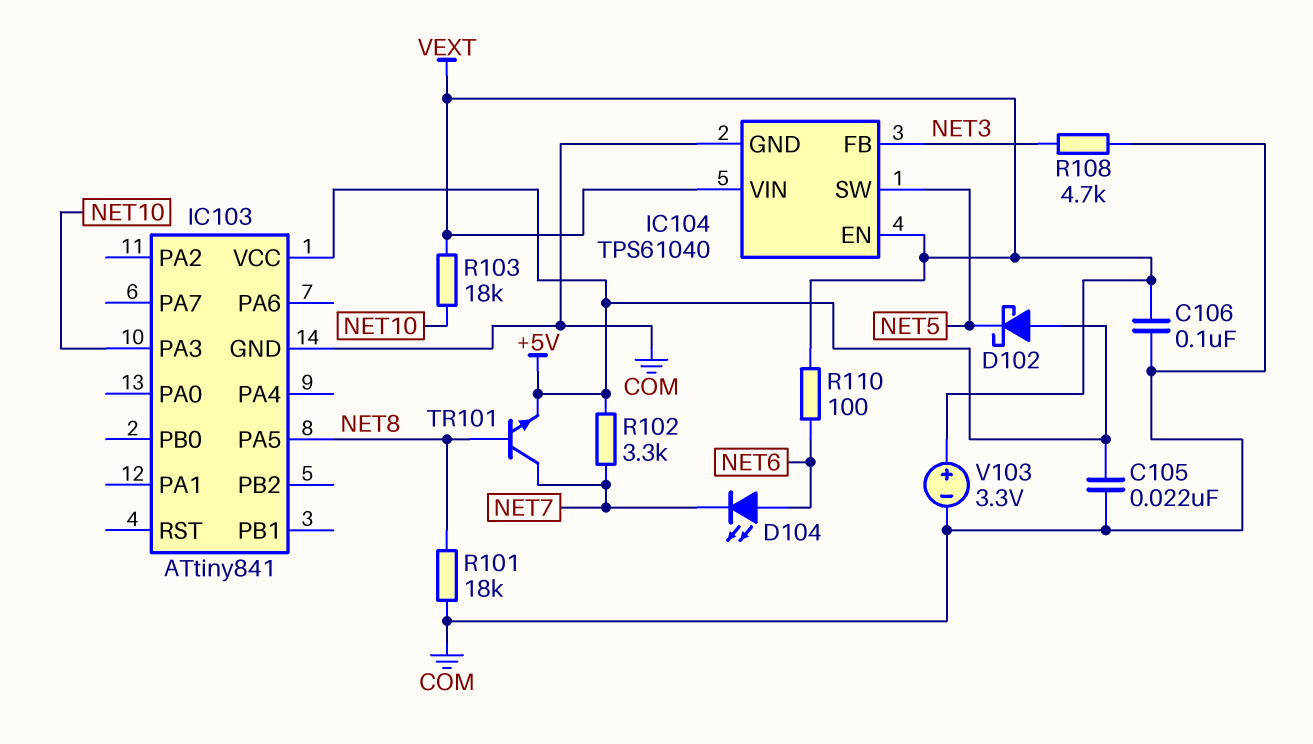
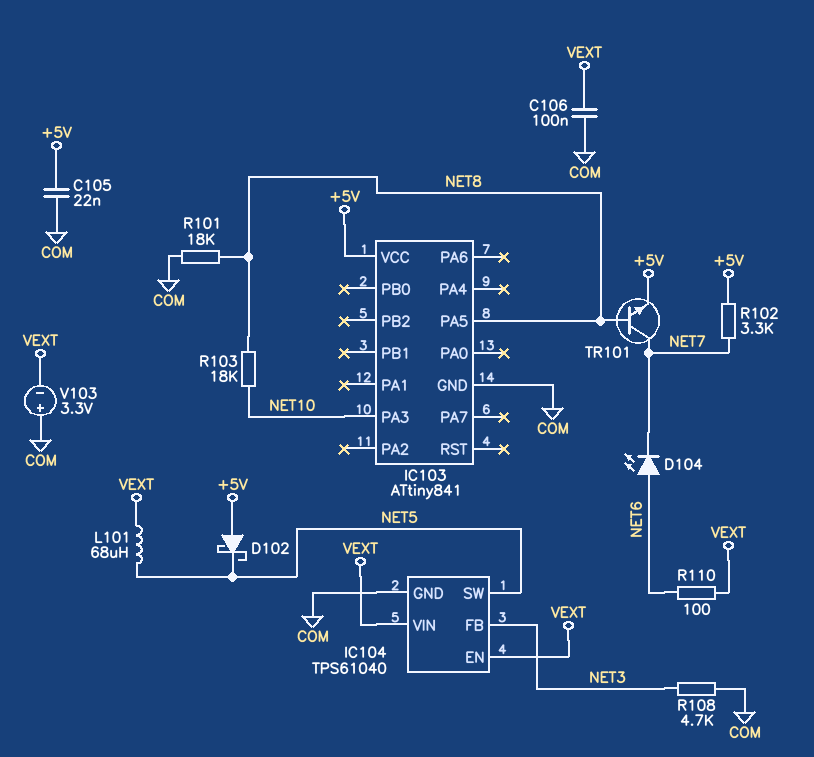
L101: none -> 68uH (NET5, VEXT)
R103: 18k (NET10, VEXT) -> 18k (NET8, NET10)
V103: 3.3V (plus VEXT, minus COM) -> 3.3V (plus COM, minus VEXT)

